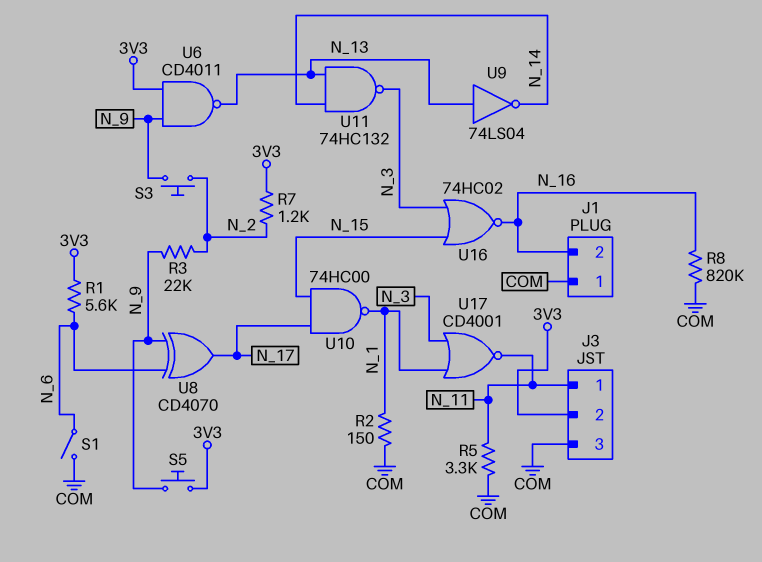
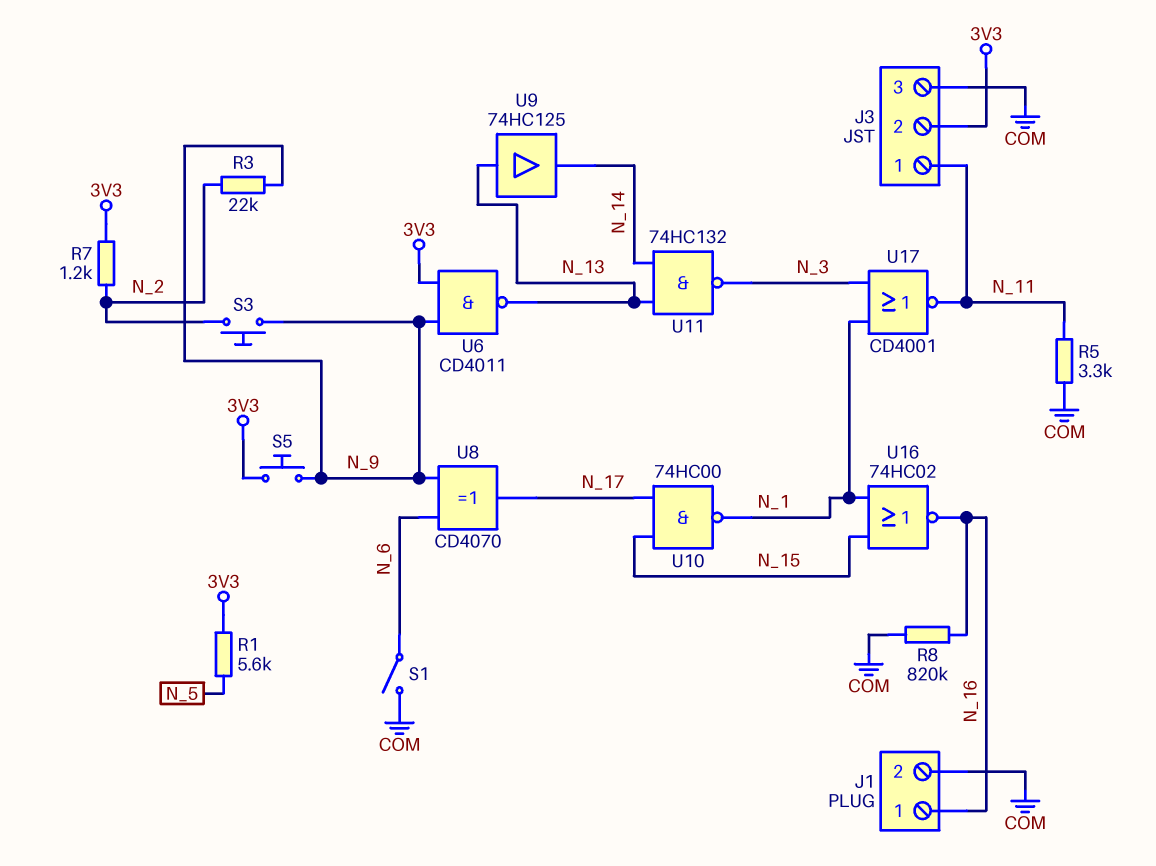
J1 pin 1: COM -> N_16
J1 pin 2: N_16 -> COM
R1: 5.6k (3V3, N_6) -> 5.6k (3V3, N_5)
R2: 150 (COM, N_1) -> none
U9: NOT 74LS04 (in N_13, out N_14) -> buffer 74HC125 (in N_13, out N_14)
U16: NOR 74HC02 (in N_3, in N_15, out N_16) -> NOR 74HC02 (in N_1, in N_15, out N_16)

